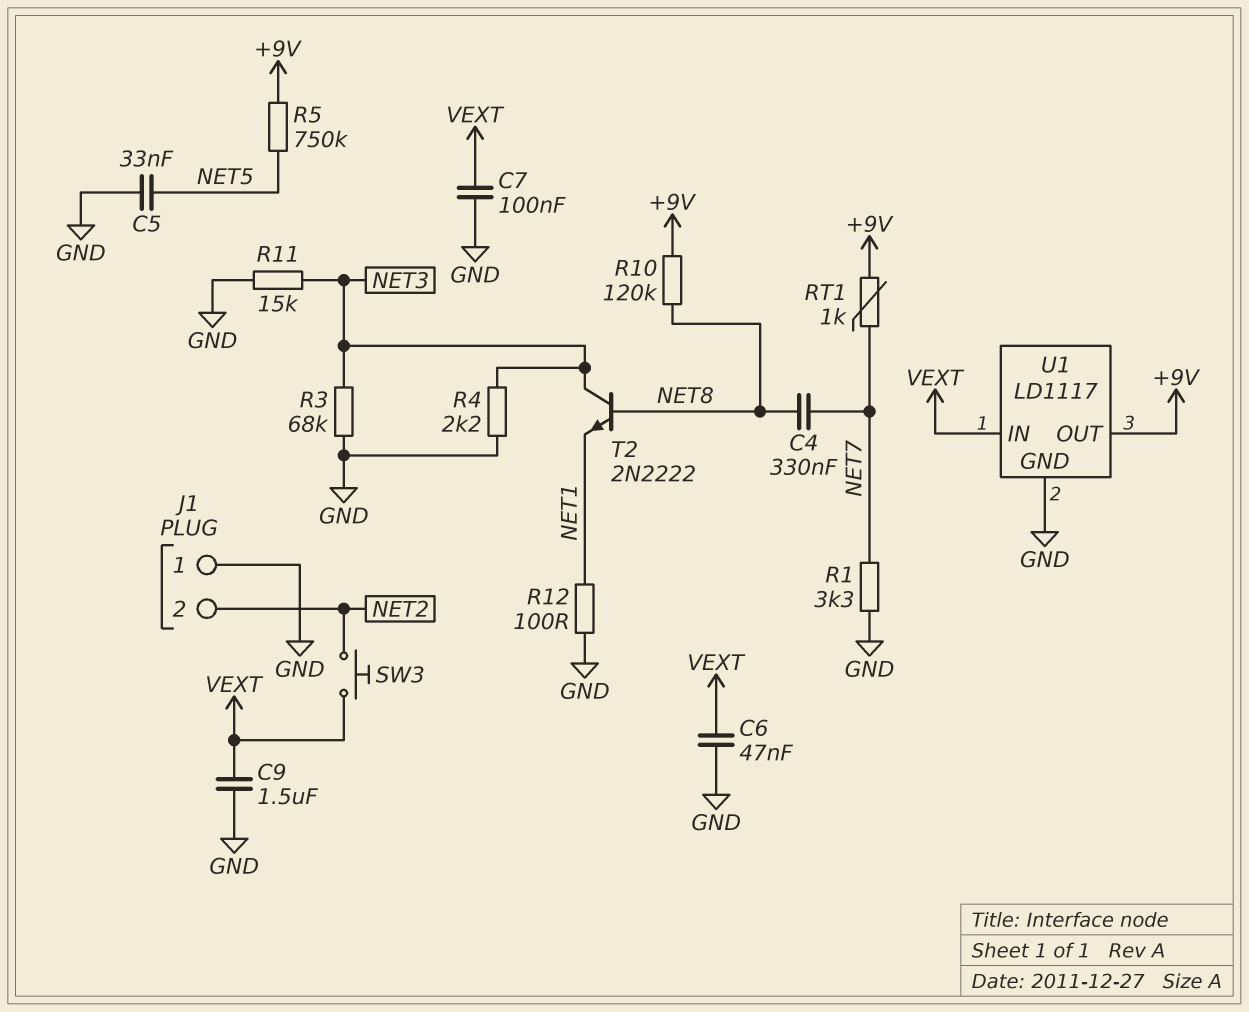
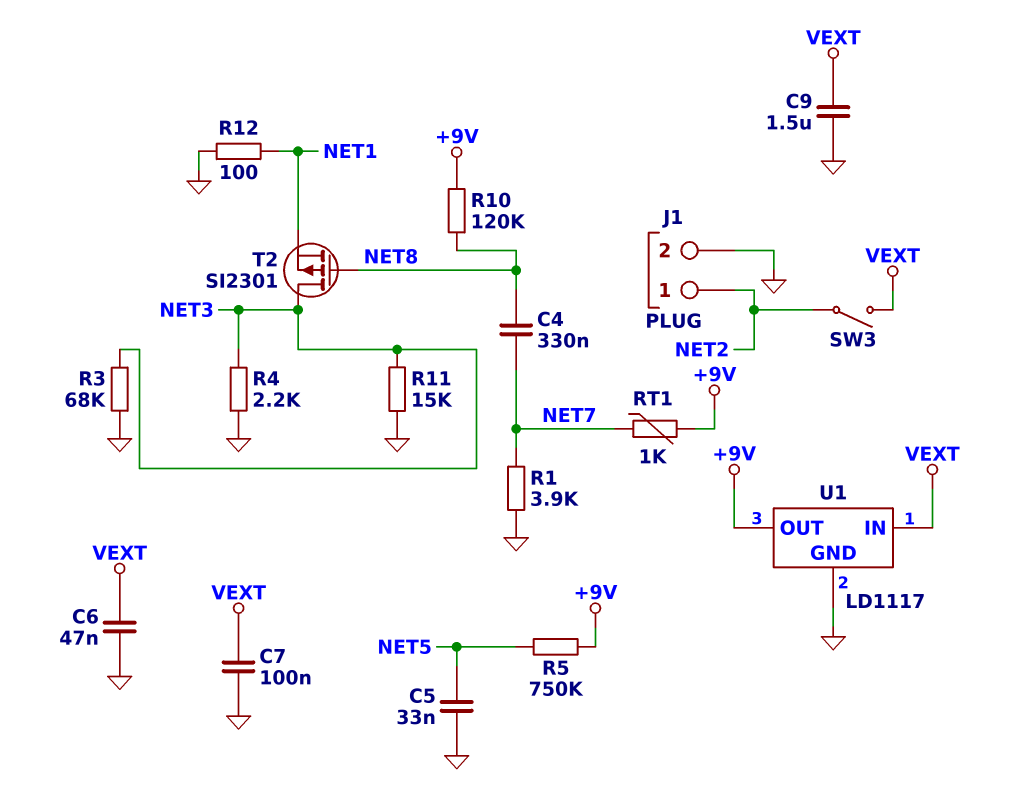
J1 pin 1: GND -> NET2
J1 pin 2: NET2 -> GND
R1: 3.3k (GND, NET7) -> 3.9k (GND, NET7)
SW3: button (NET2, VEXT) -> switch (NET2, VEXT)
T2: NPN 2N2222 (B NET8, C NET3, E NET1) -> PMOS SI2301 (G NET8, D NET3, S NET1)

